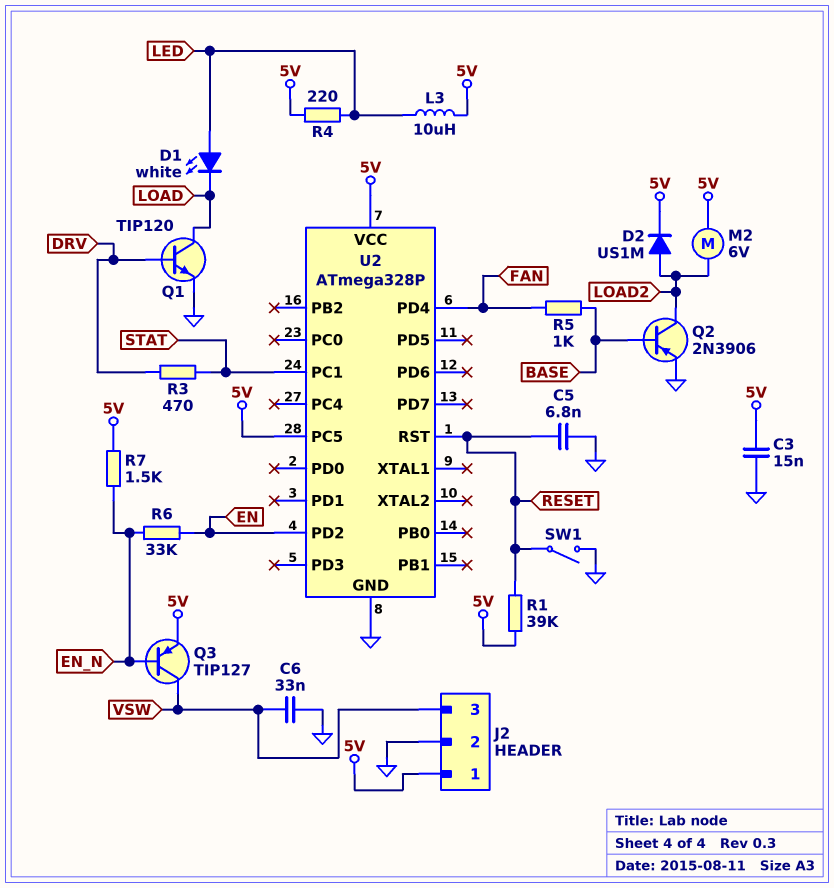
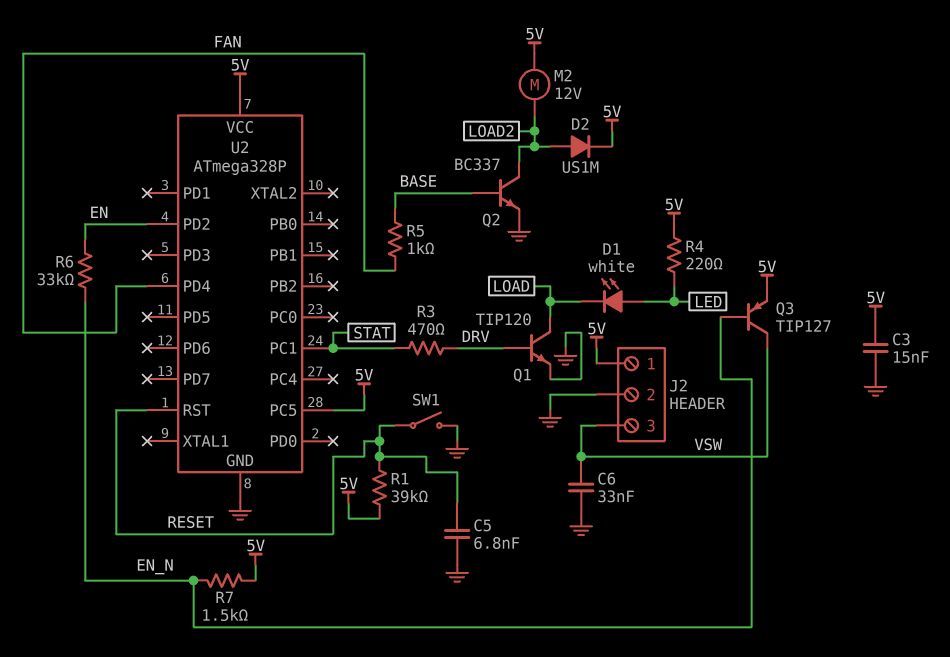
L3: 10uH (5V, LED) -> none
M2: motor 6V (5V, LOAD2) -> motor 12V (5V, LOAD2)
Q2: PNP 2N3906 (B BASE, C LOAD2, E GND) -> NPN BC337 (B BASE, C LOAD2, E GND)

